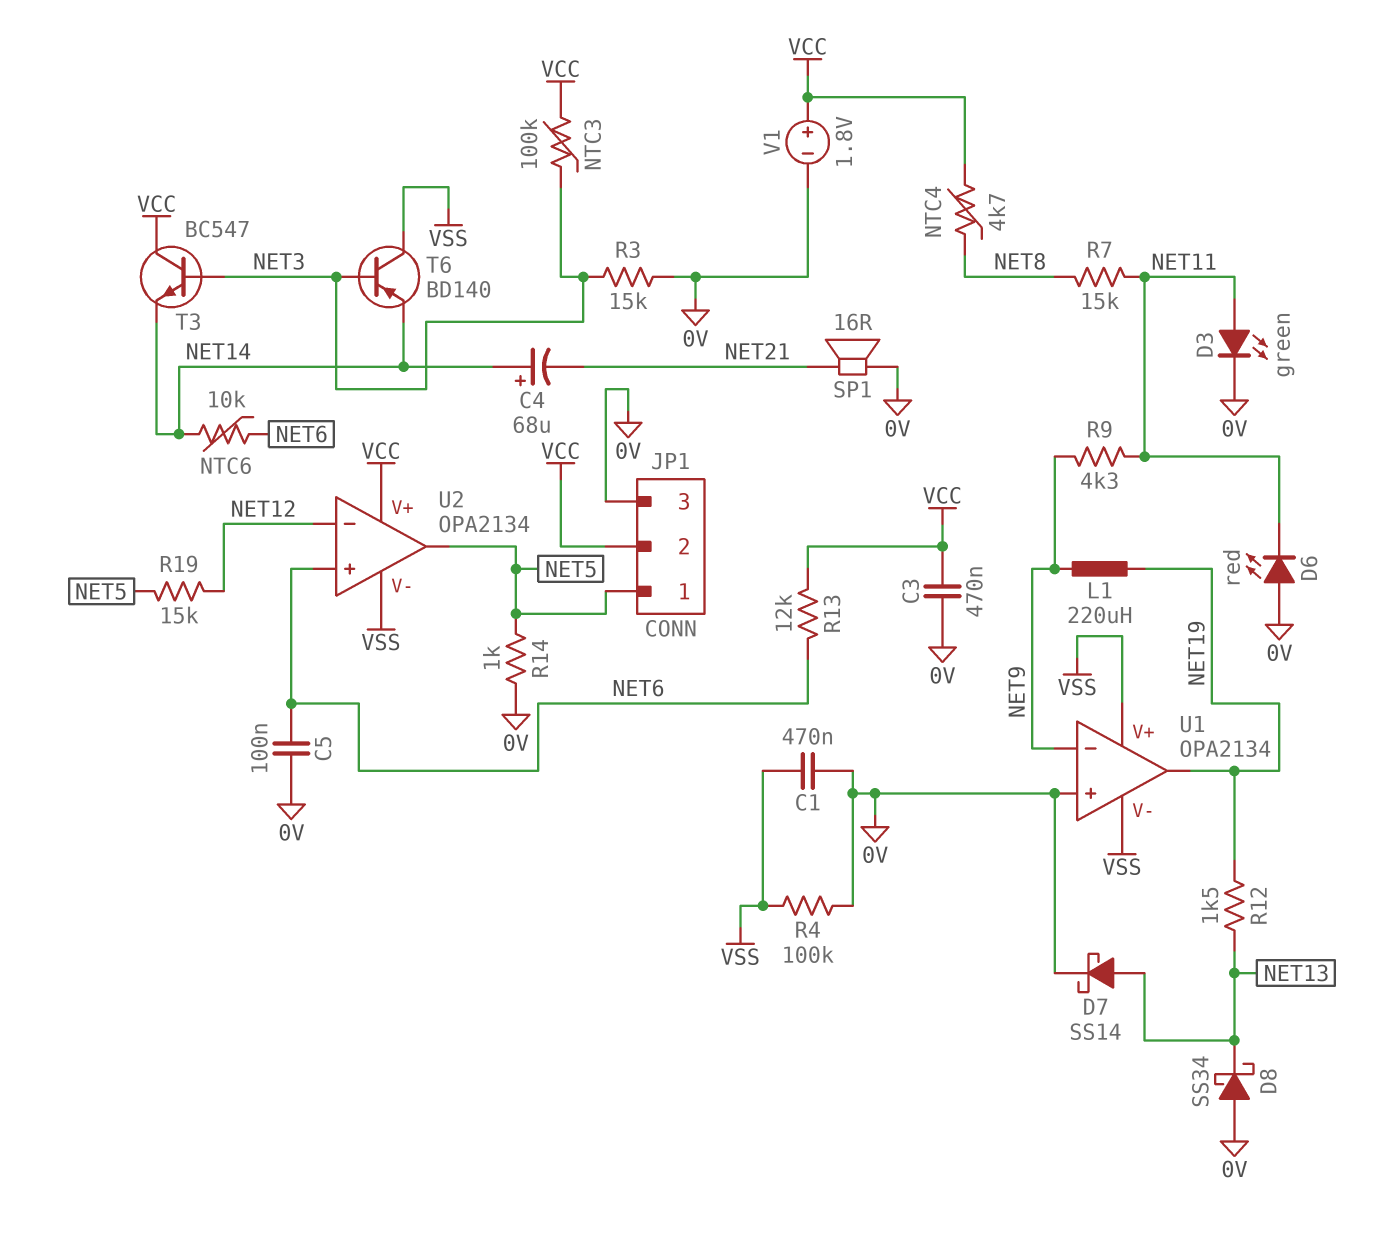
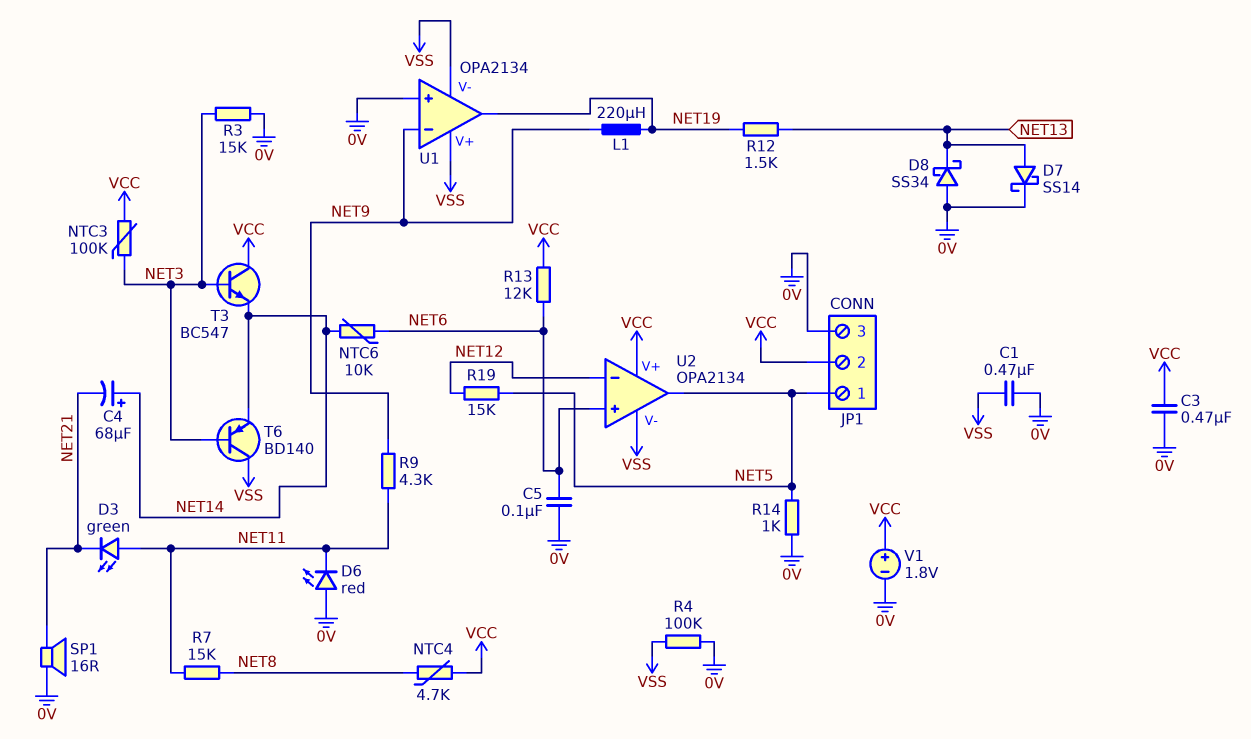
D3: LED green (A NET11, K 0V) -> LED green (A NET11, K NET21)

